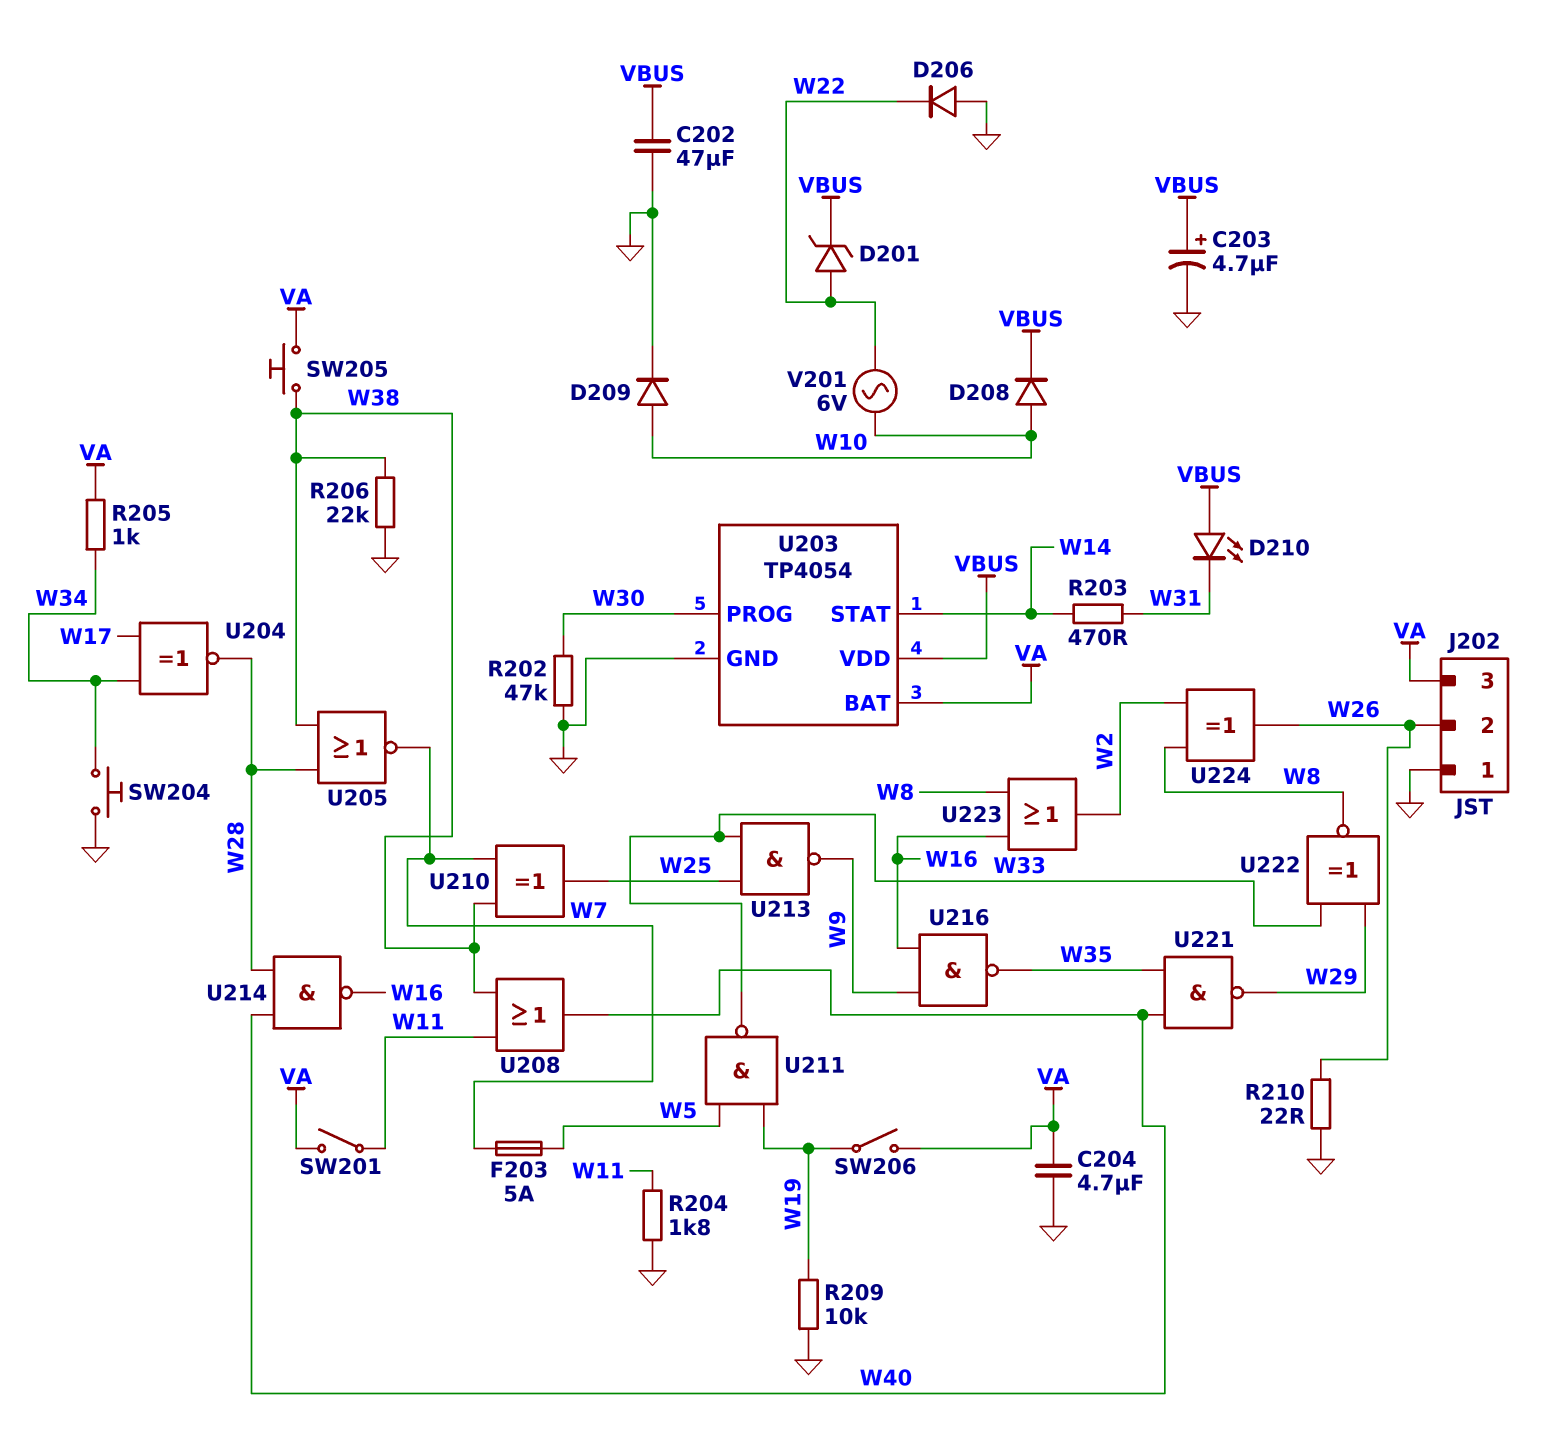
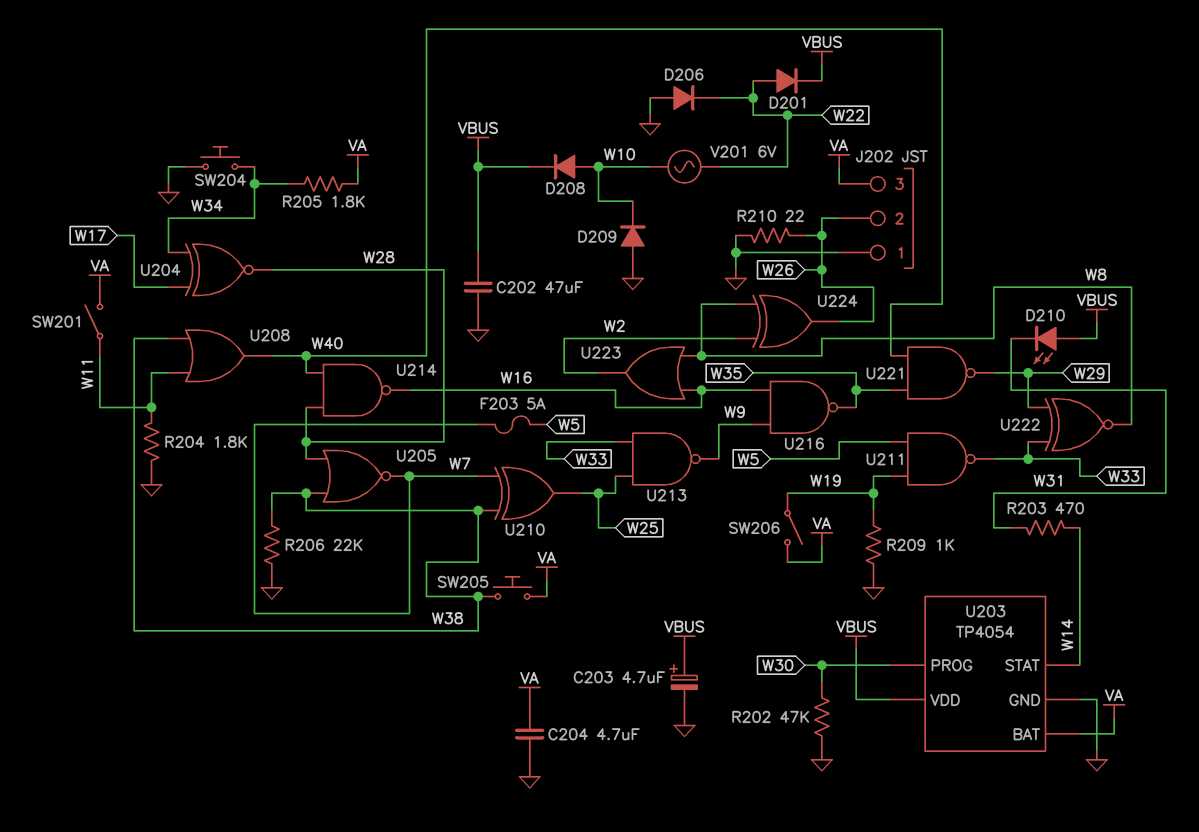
D201: zener (A W22, K VBUS) -> diode (A W22, K VBUS)
D209: diode (A W10, K GND) -> diode (A GND, K W10)
R205: 1k (VA, W34) -> 1.8k (VA, W34)
R209: 10k (GND, W19) -> 1k (GND, W19)

